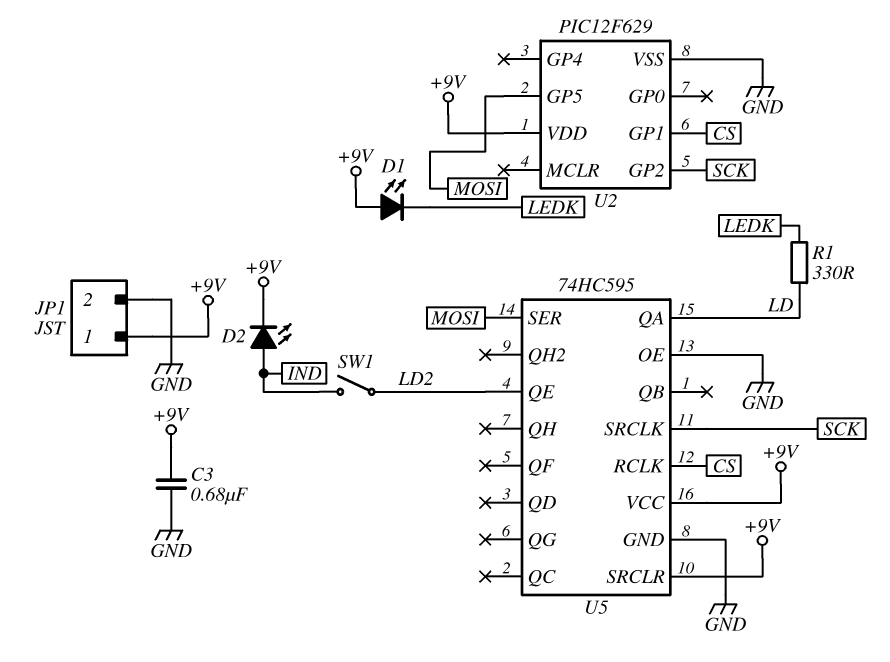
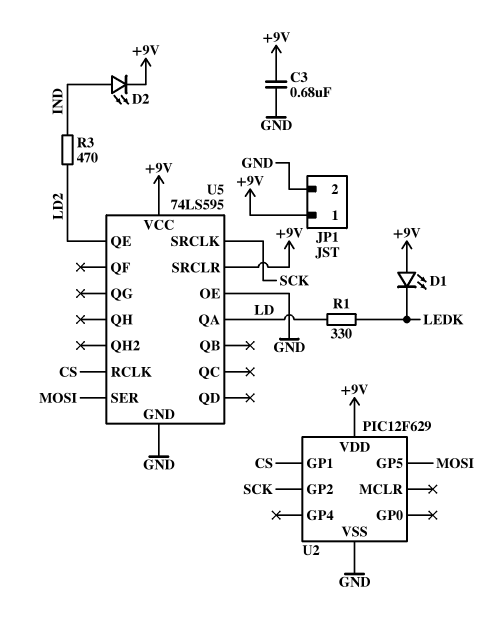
R3: none -> 470 (IND, LD2)
SW1: switch (IND, LD2) -> none
U5: 74HC595 -> 74LS595

